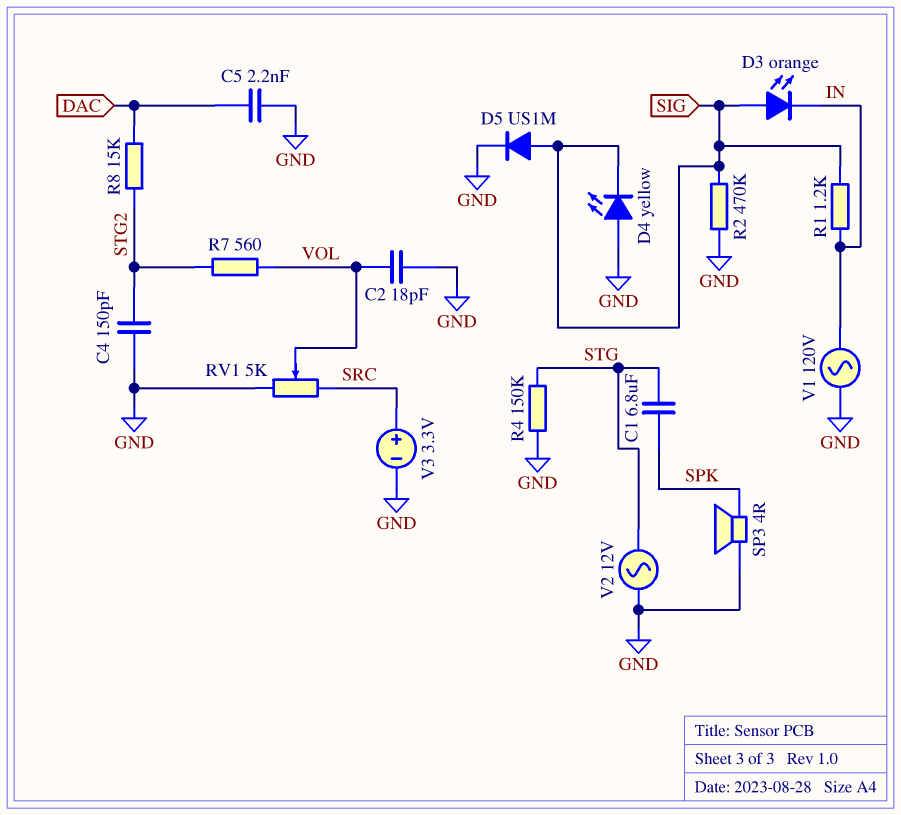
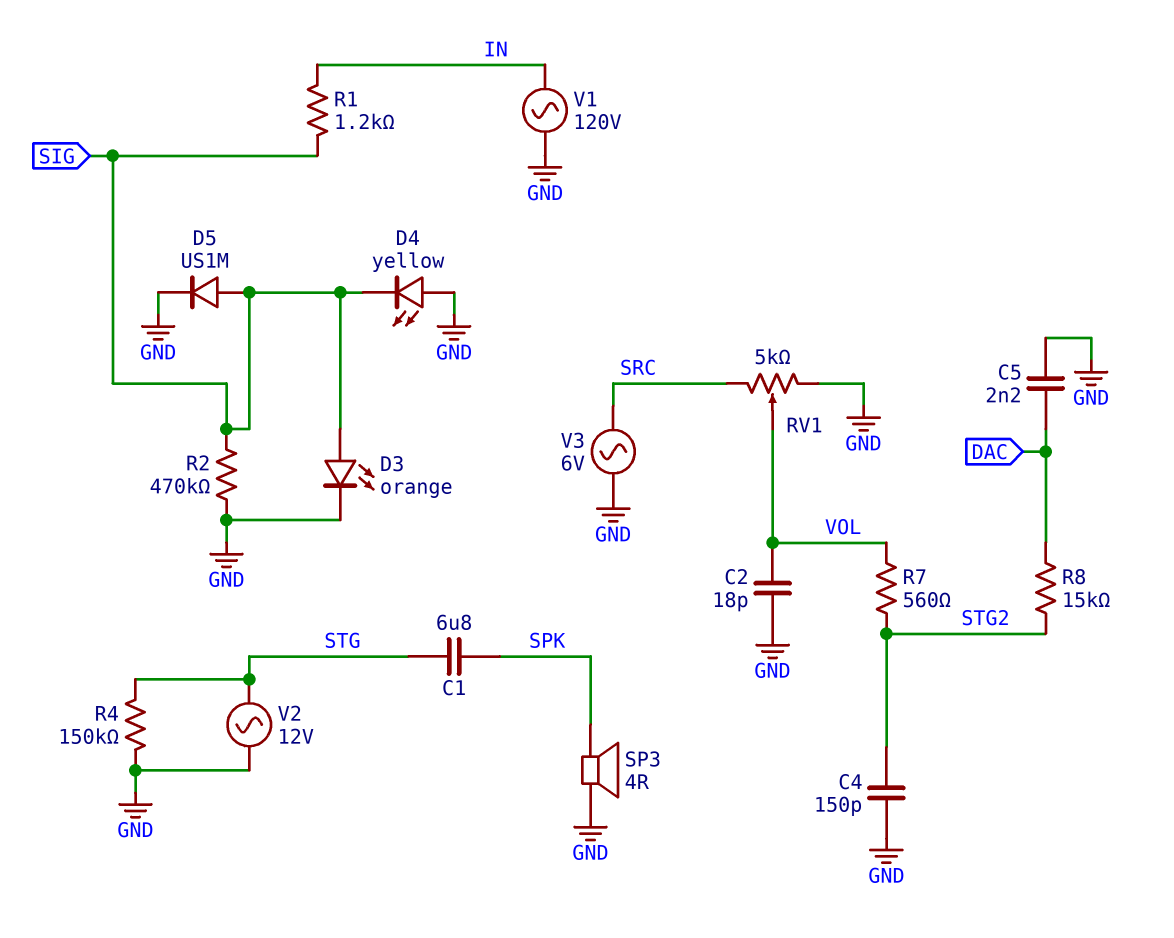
D3: LED orange (A SIG, K IN) -> LED orange (A SIG, K GND)
V3: 3.3V (plus SRC, minus GND) -> AC 6V (GND, SRC)

